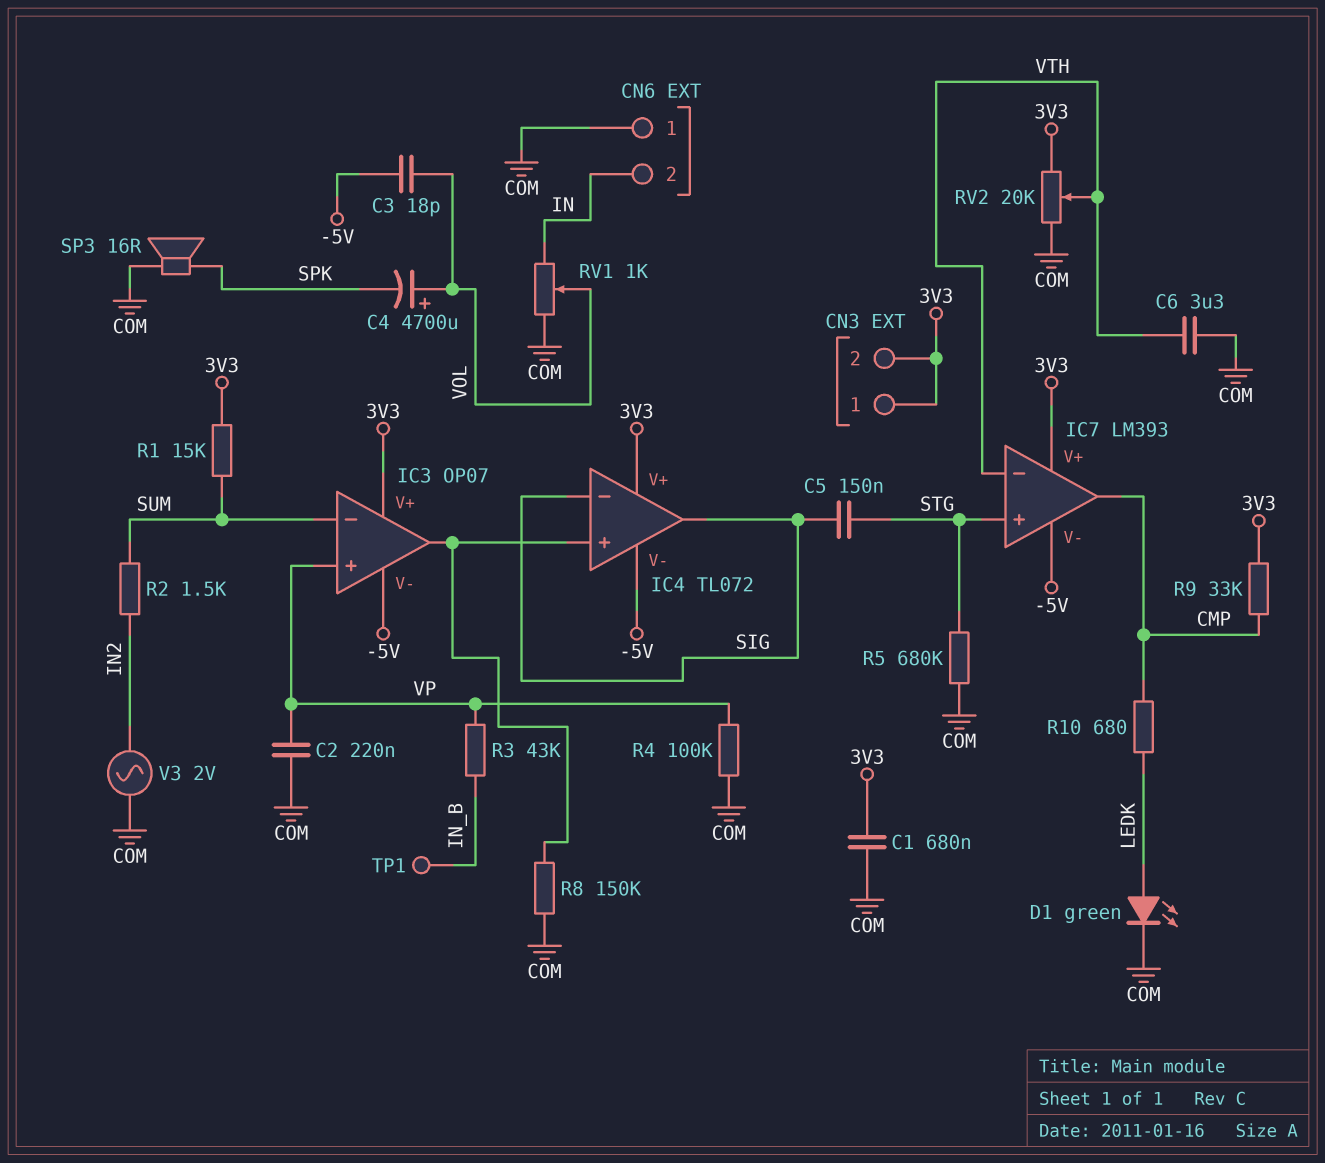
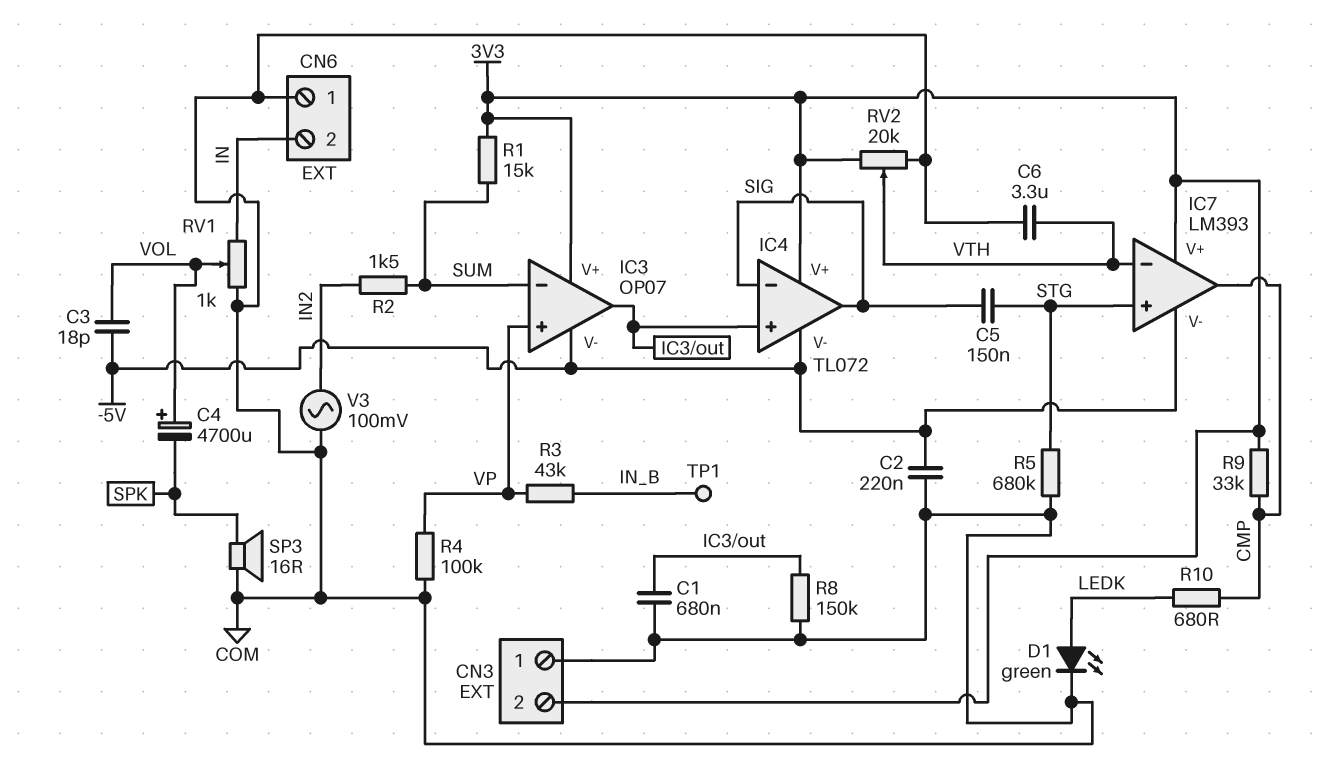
C1: 680nF (3V3, COM) -> 680nF (COM, IC3/out)
C2: 220nF (COM, VP) -> 220nF (-5V, COM)
CN3 pin 1: 3V3 -> COM
V3: AC 2V (COM, IN2) -> AC 100mV (COM, IN2)

